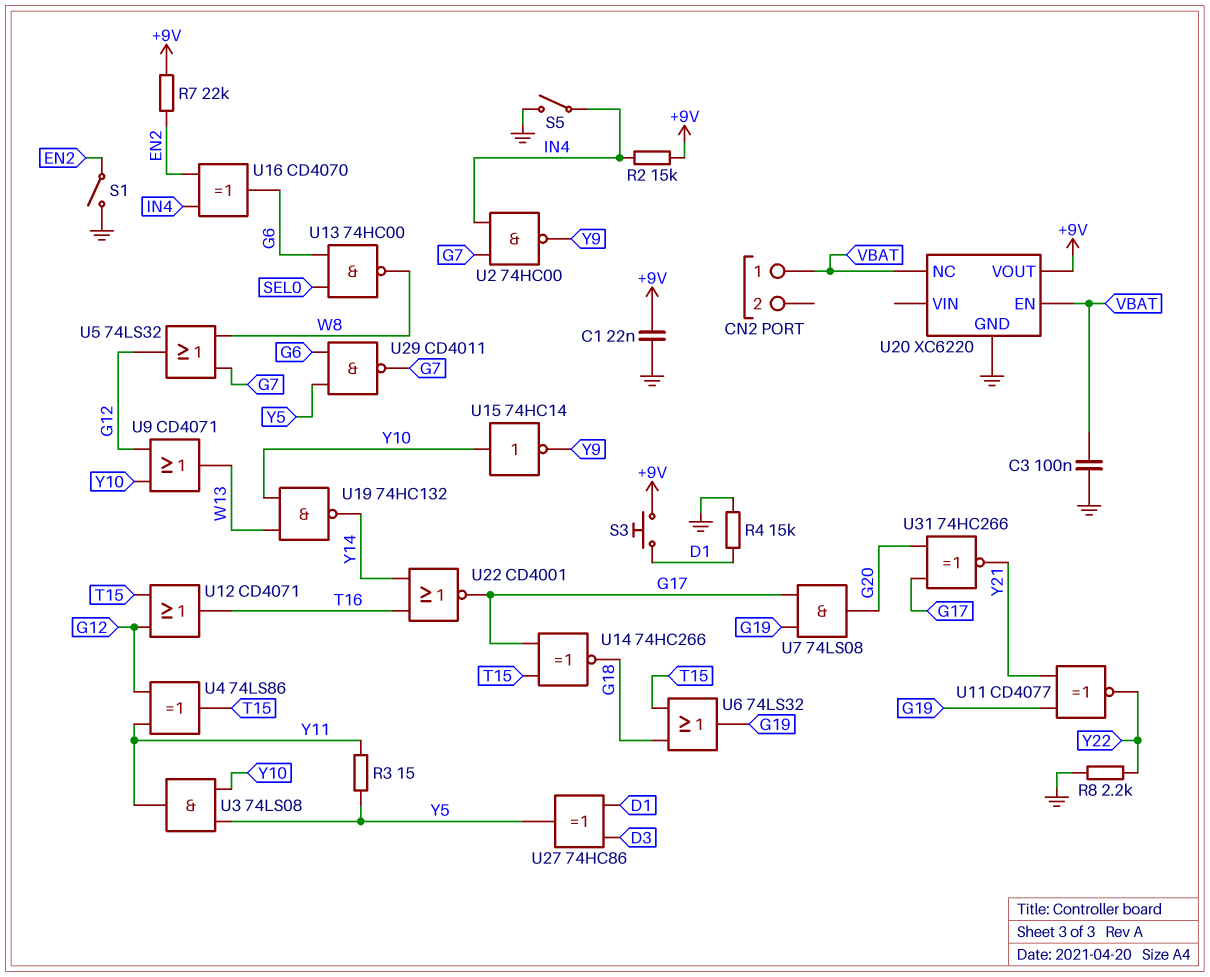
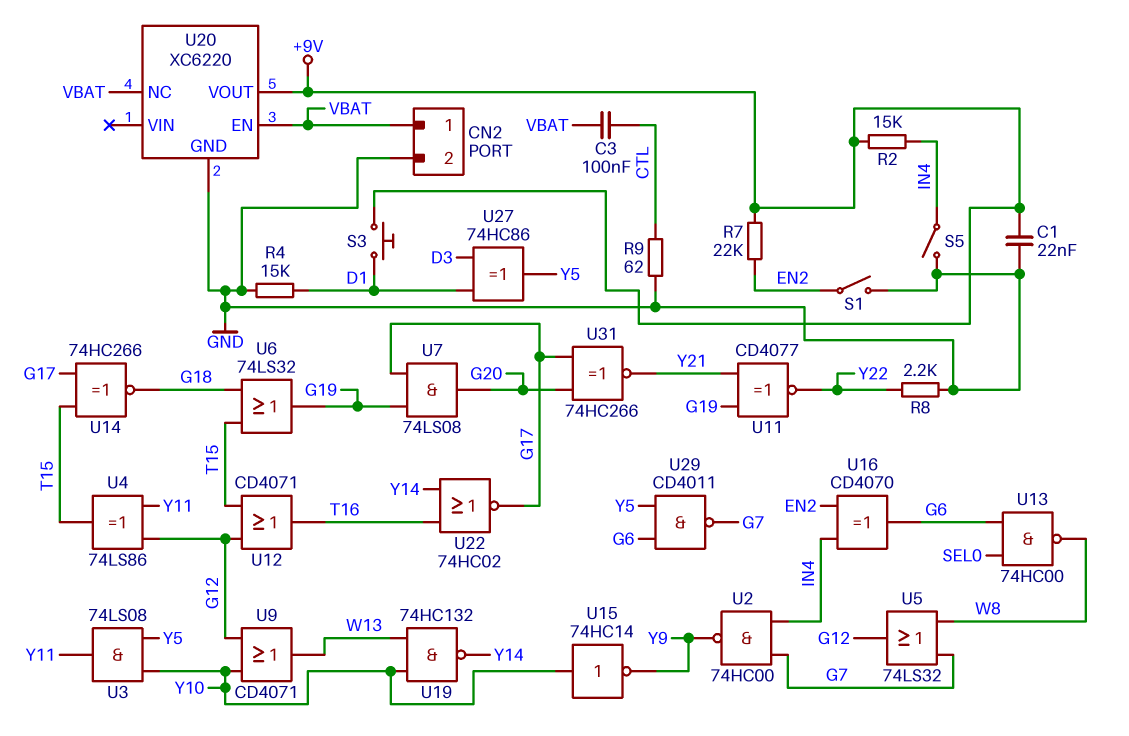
C3: 100nF (GND, VBAT) -> 100nF (CTL, VBAT)
CN2 pin 2: none -> GND
R3: 15 (Y5, Y11) -> none
R9: none -> 62 (CTL, GND)
U22: NOR CD4001 (in T16, in Y14, out G17) -> NOR 74HC02 (in T16, in Y14, out G17)

